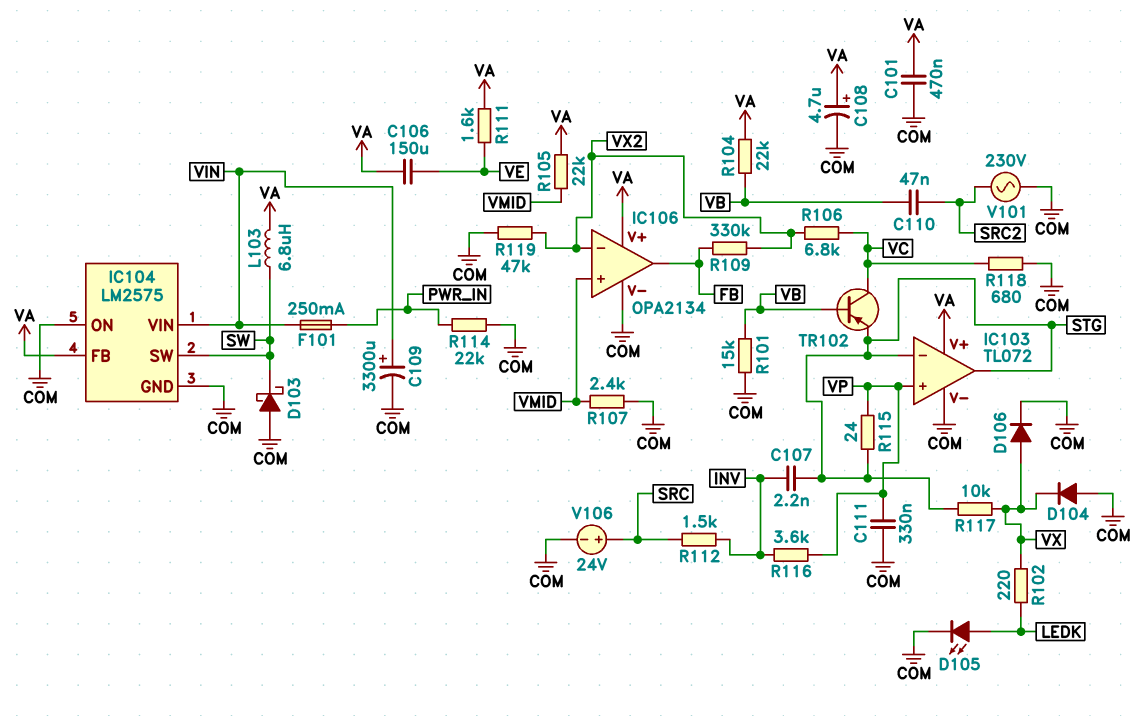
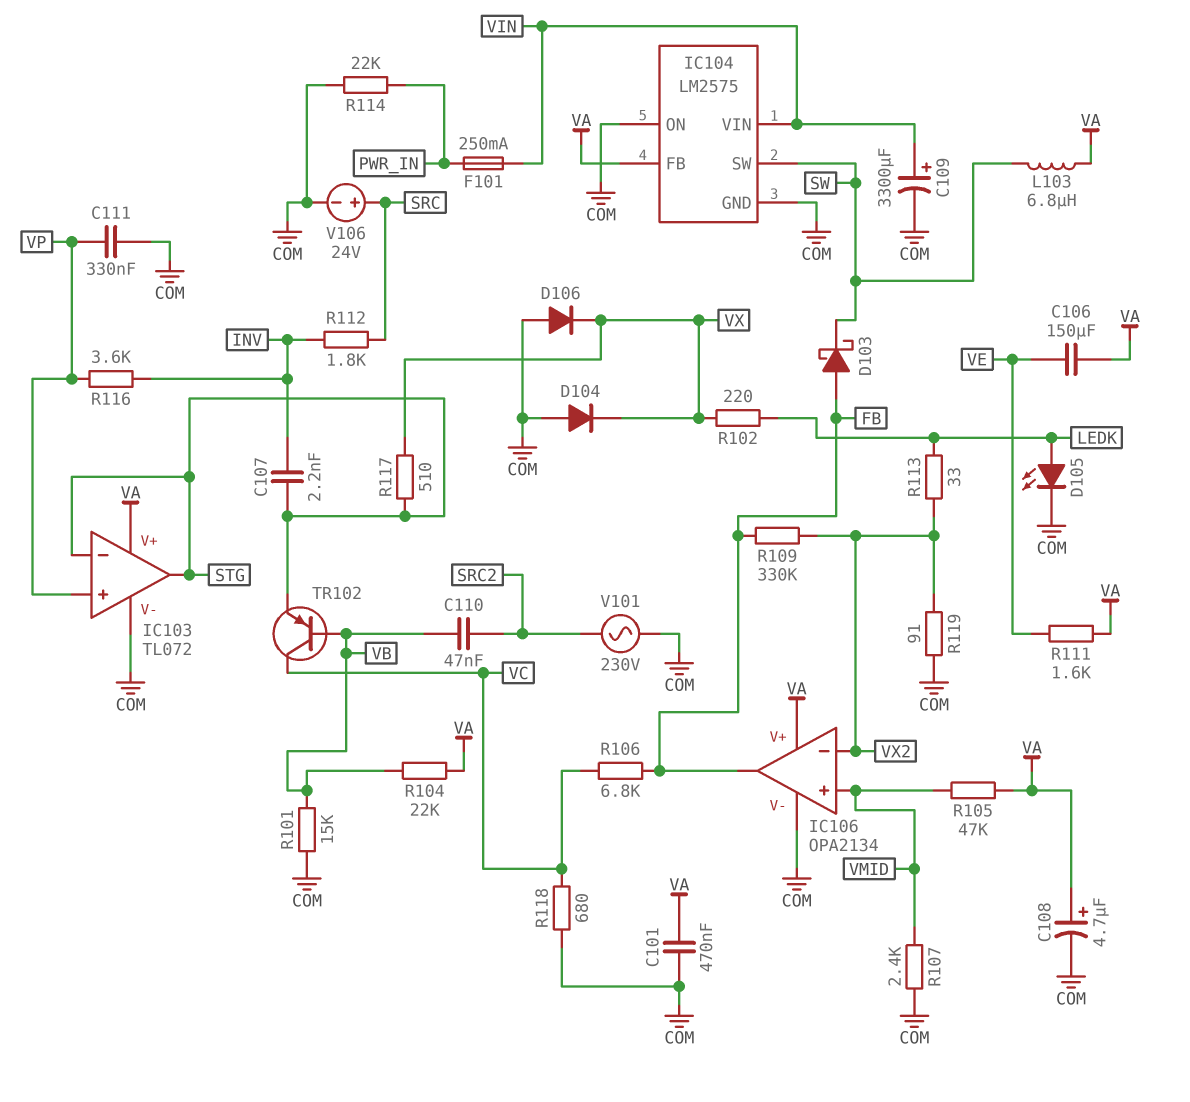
D103: schottky (A COM, K SW) -> schottky (A FB, K SW)
D106: diode (A VX, K COM) -> diode (A COM, K VX)
R105: 22k (VA, VMID) -> 47k (VA, VMID)
R106: 6.8k (VC, VX2) -> 6.8k (FB, VC)
R112: 1.5k (INV, SRC) -> 1.8k (INV, SRC)
R113: none -> 33 (LEDK, VX2)
R115: 24 (STG, VP) -> none
R117: 10k (STG, VX) -> 510 (STG, VX)
R119: 47k (COM, VX2) -> 91 (COM, VX2)

